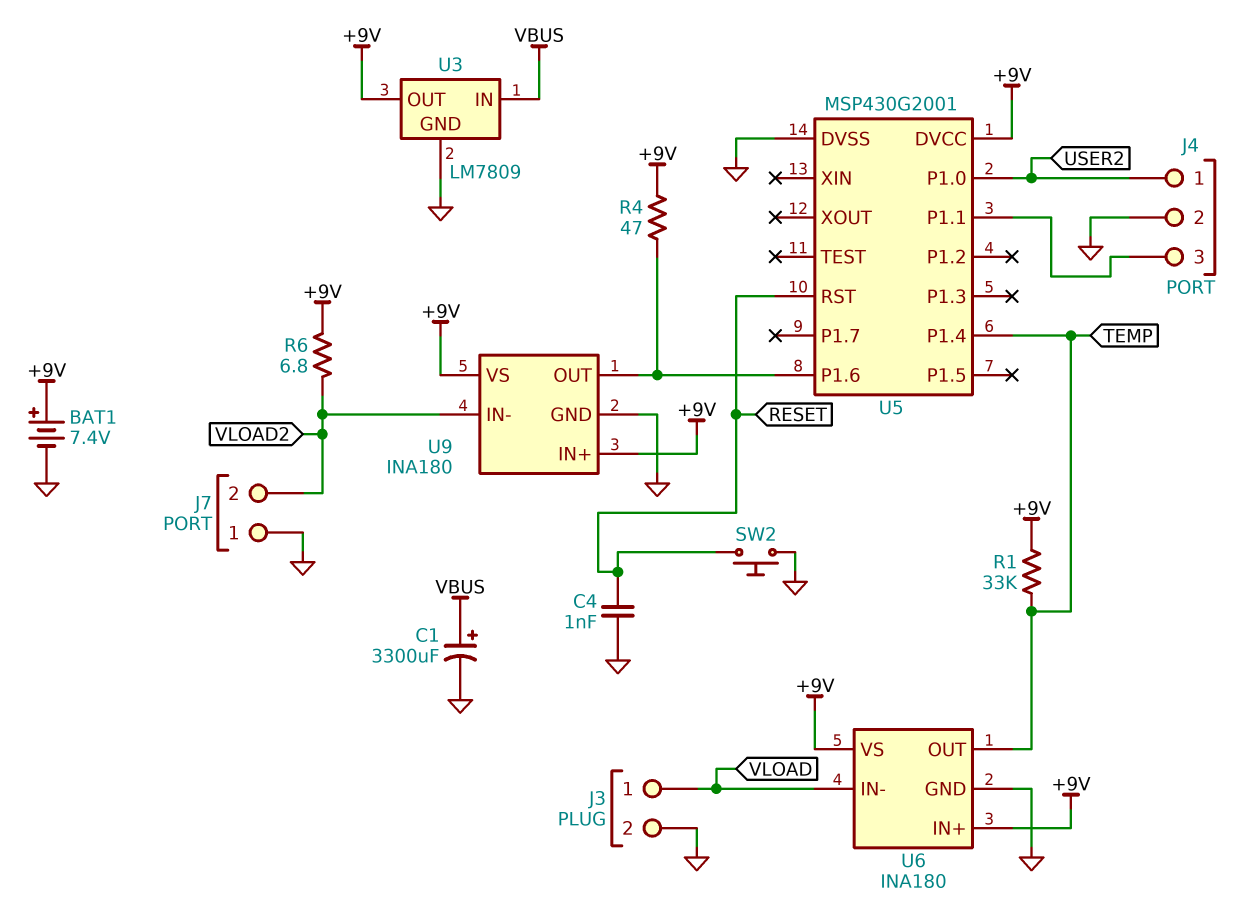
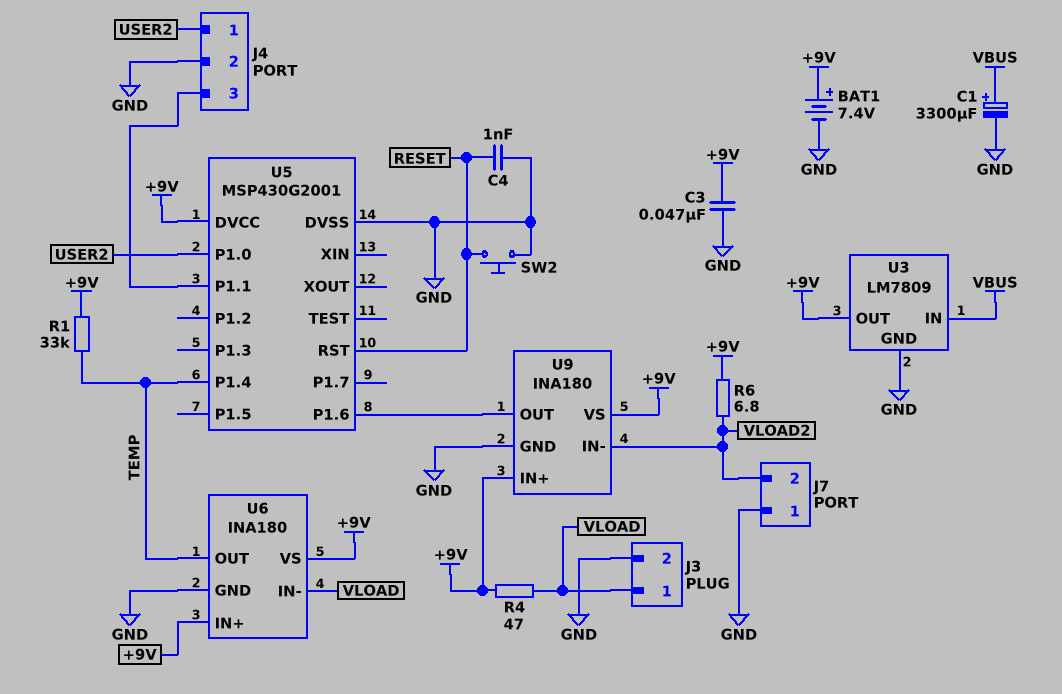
C3: none -> 47nF (+9V, GND)
R4: 47 (+9V, U5/P1.6) -> 47 (+9V, VLOAD)

